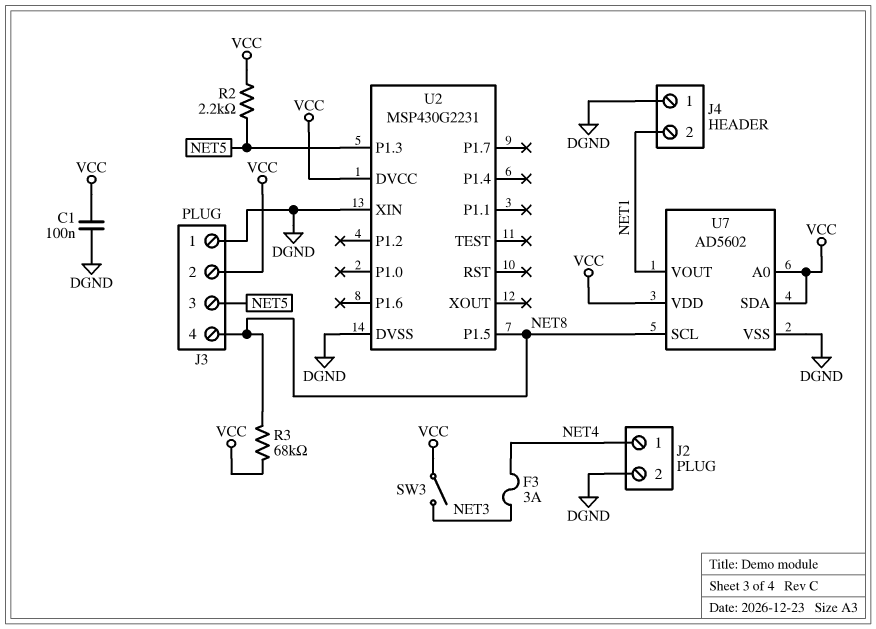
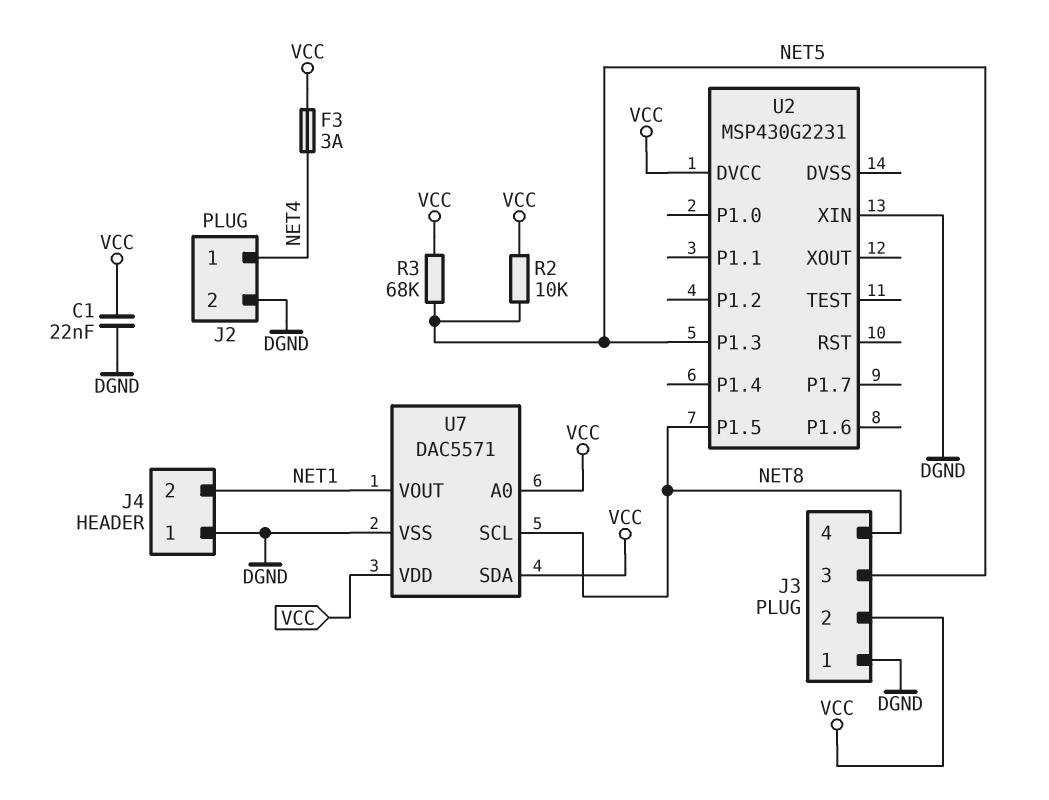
C1: 100nF (DGND, VCC) -> 22nF (DGND, VCC)
F3: 3A (NET3, NET4) -> 3A (NET4, VCC)
R2: 2.2k (NET5, VCC) -> 10k (NET5, VCC)
R3: 68k (NET8, VCC) -> 68k (NET5, VCC)
SW3: switch (NET3, VCC) -> none
U2 pin DVSS: DGND -> none
U7: AD5602 -> DAC5571

